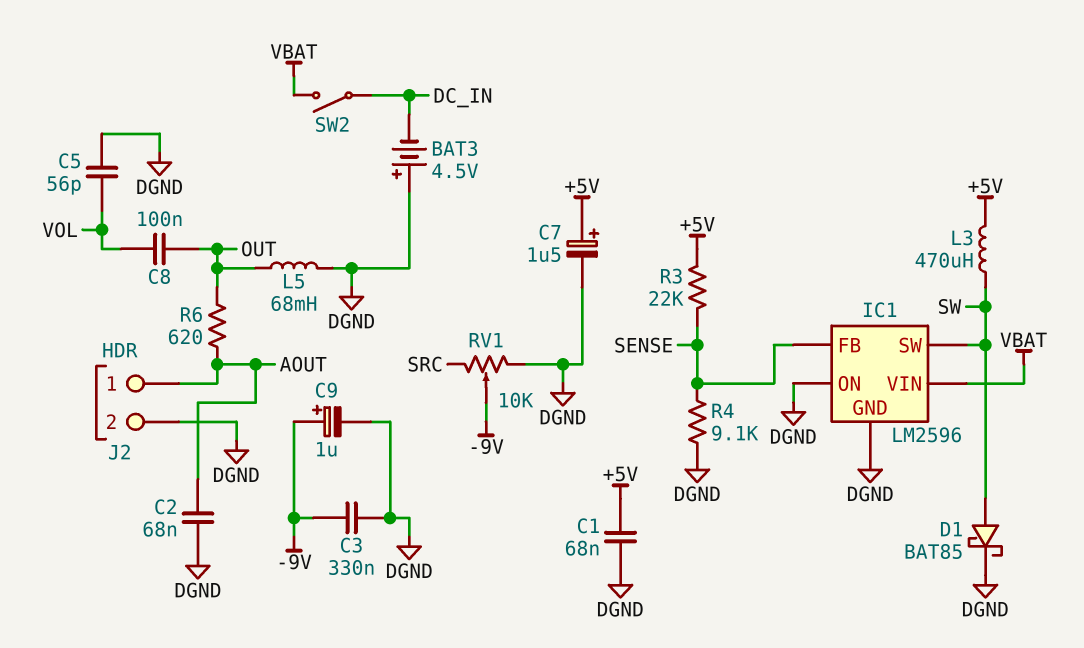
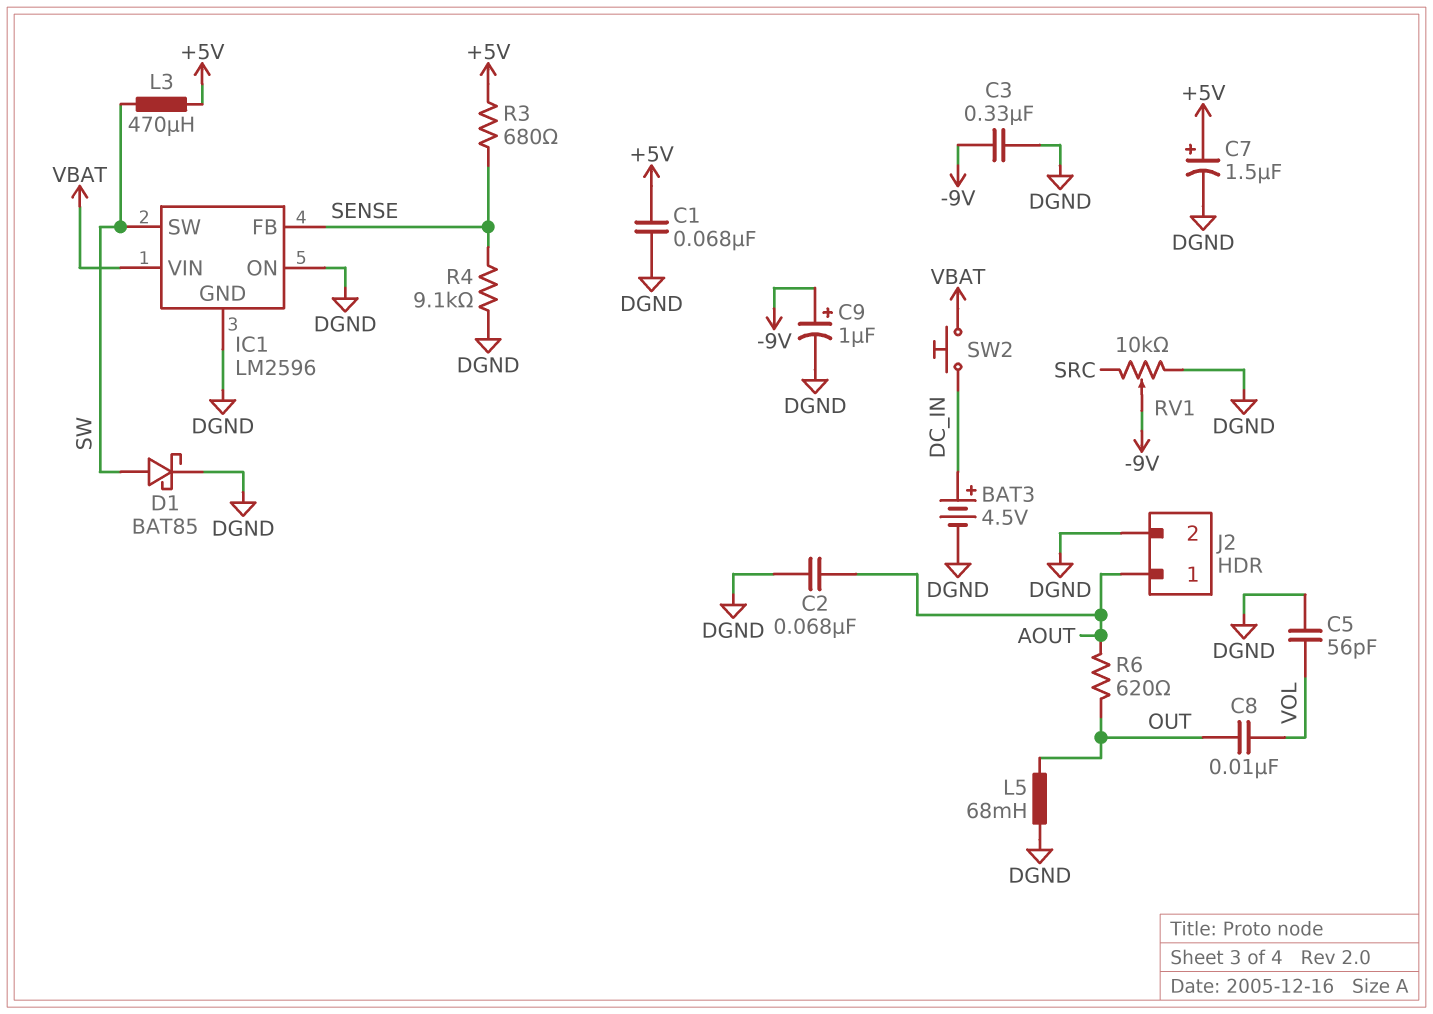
BAT3: 4.5V (plus DGND, minus DC_IN) -> 4.5V (plus DC_IN, minus DGND)
C8: 100nF (OUT, VOL) -> 10nF (OUT, VOL)
R3: 22k (+5V, SENSE) -> 680 (+5V, SENSE)
SW2: switch (DC_IN, VBAT) -> button (DC_IN, VBAT)

